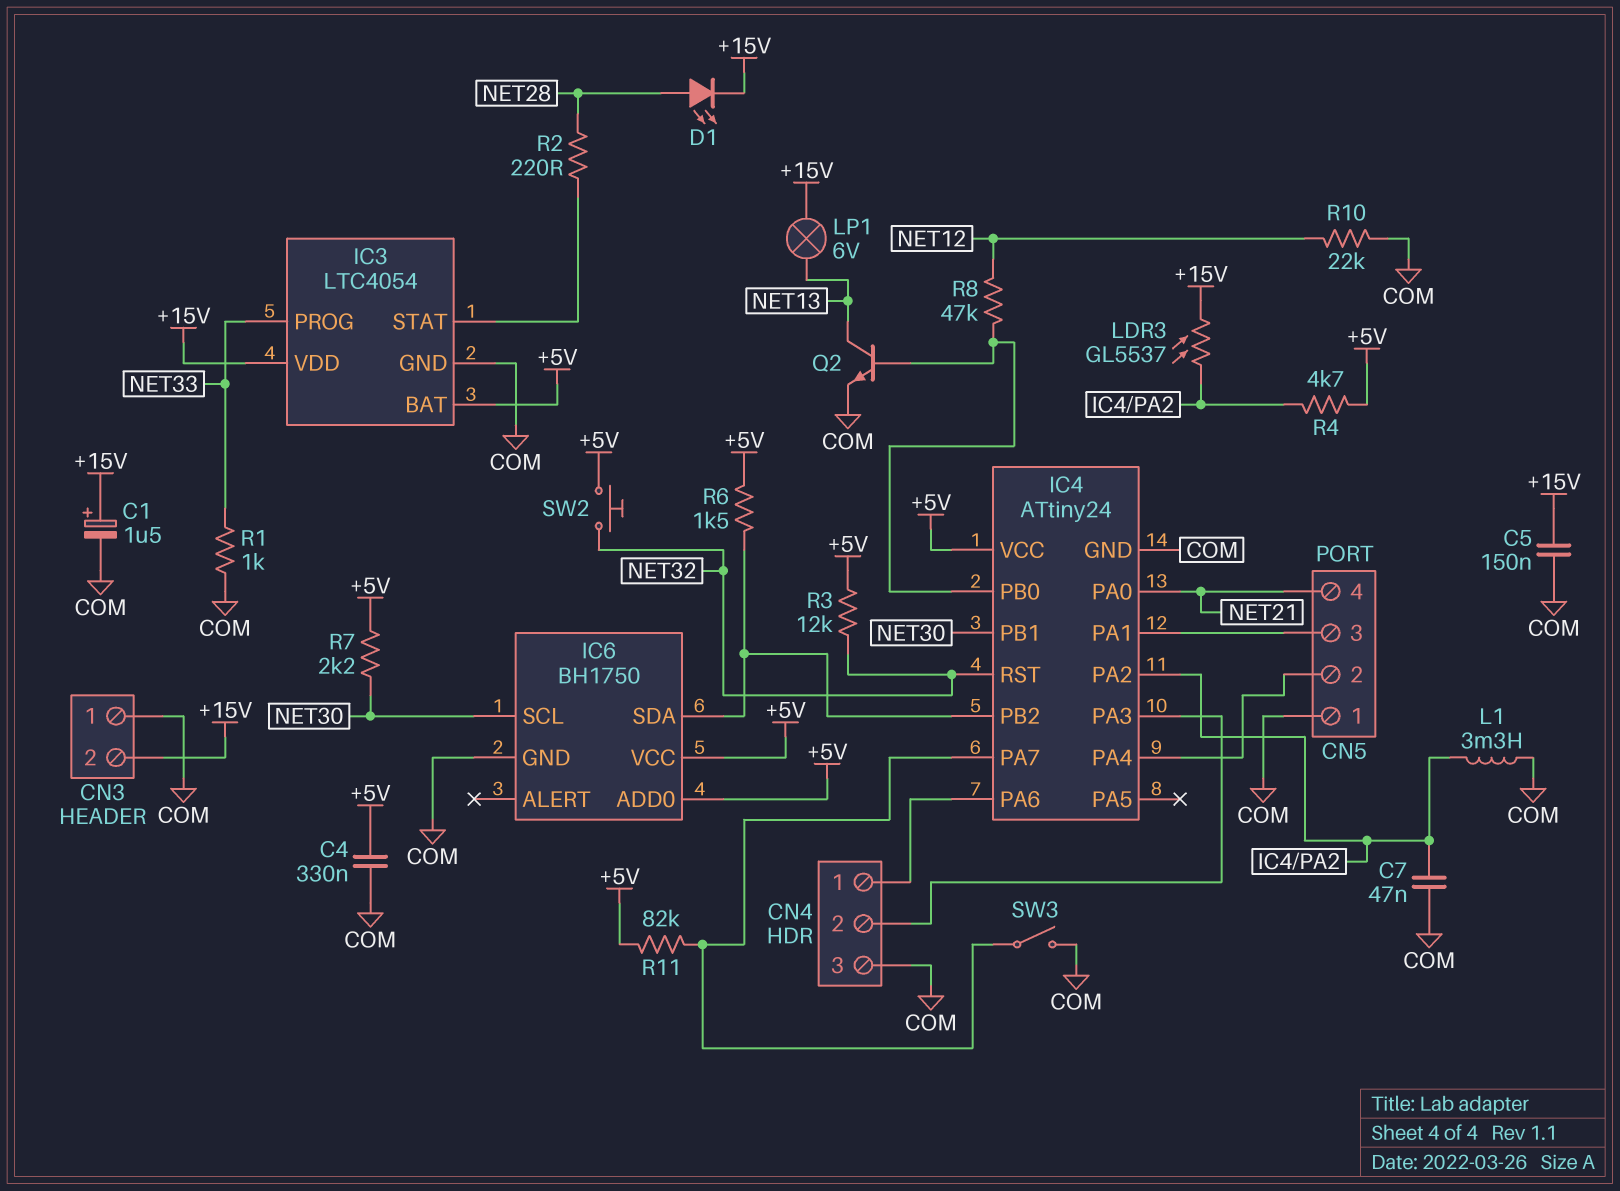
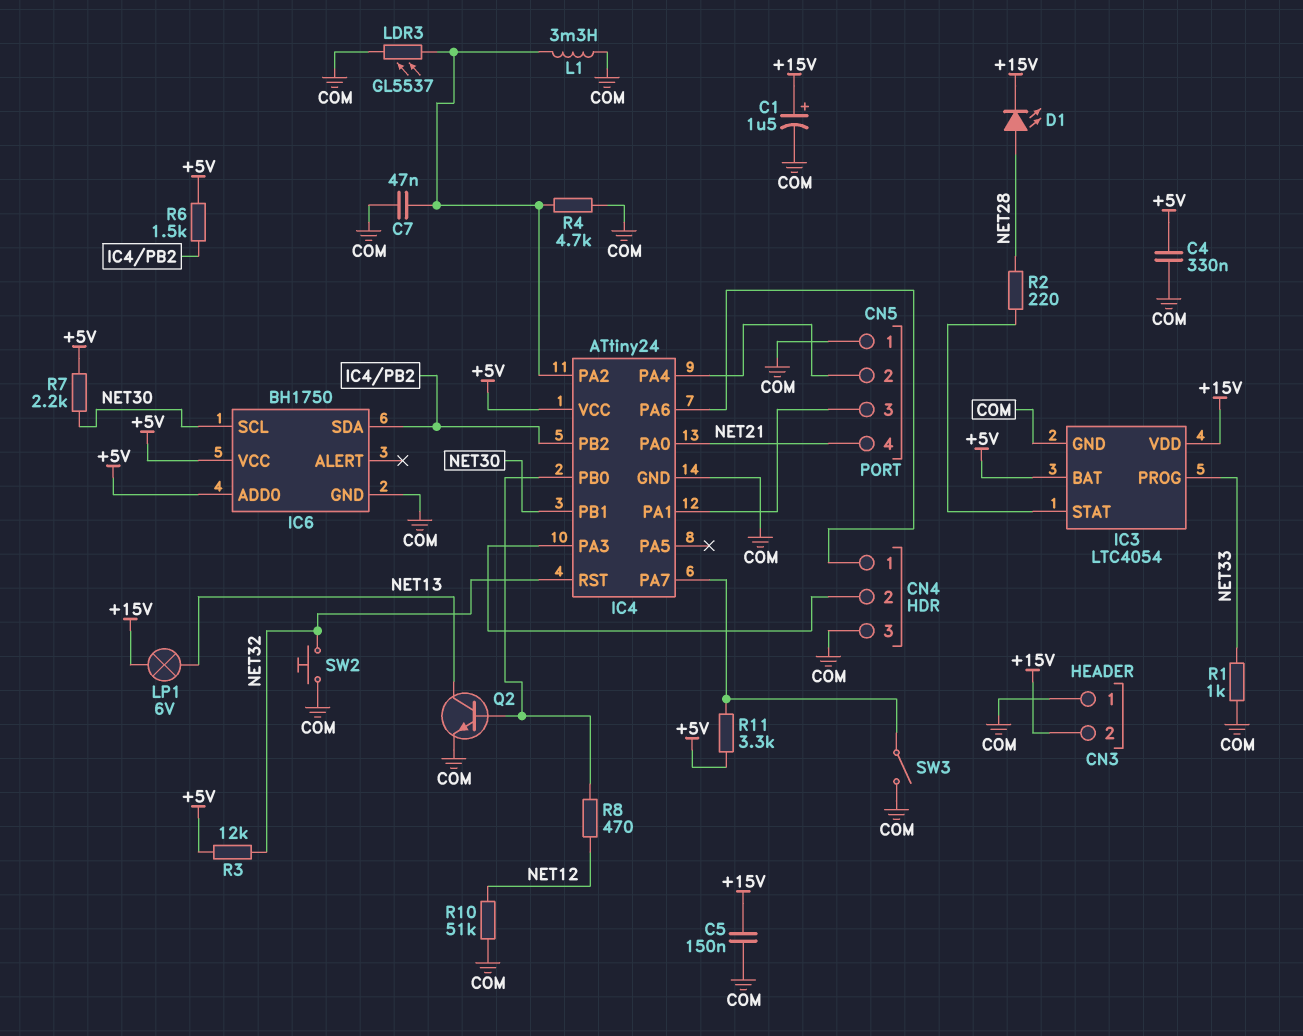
LDR3: GL5537 (+15V, IC4/PA2) -> GL5537 (COM, IC4/PA2)
R4: 4.7k (+5V, IC4/PA2) -> 4.7k (COM, IC4/PA2)
R8: 47k (IC4/PB0, NET12) -> 470 (IC4/PB0, NET12)
R10: 22k (COM, NET12) -> 51k (COM, NET12)
R11: 82k (+5V, IC4/PA7) -> 3.3k (+5V, IC4/PA7)
SW2: button (+5V, NET32) -> button (COM, NET32)

